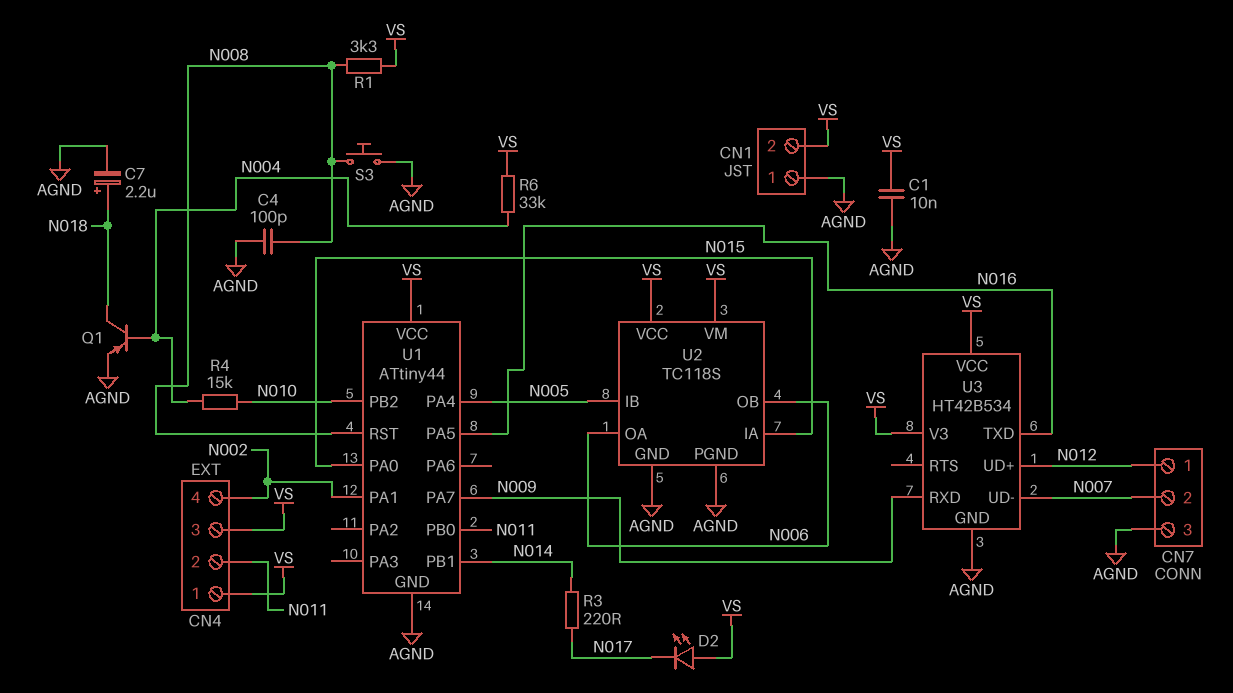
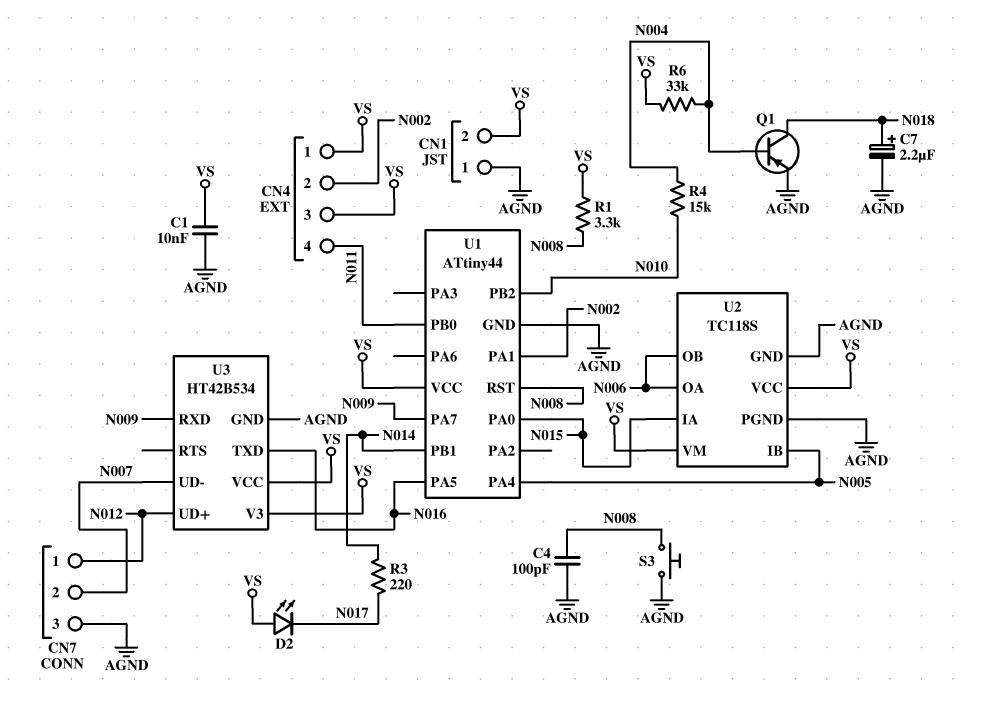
CN4 pin 2: N011 -> N002
CN4 pin 4: N002 -> N011

